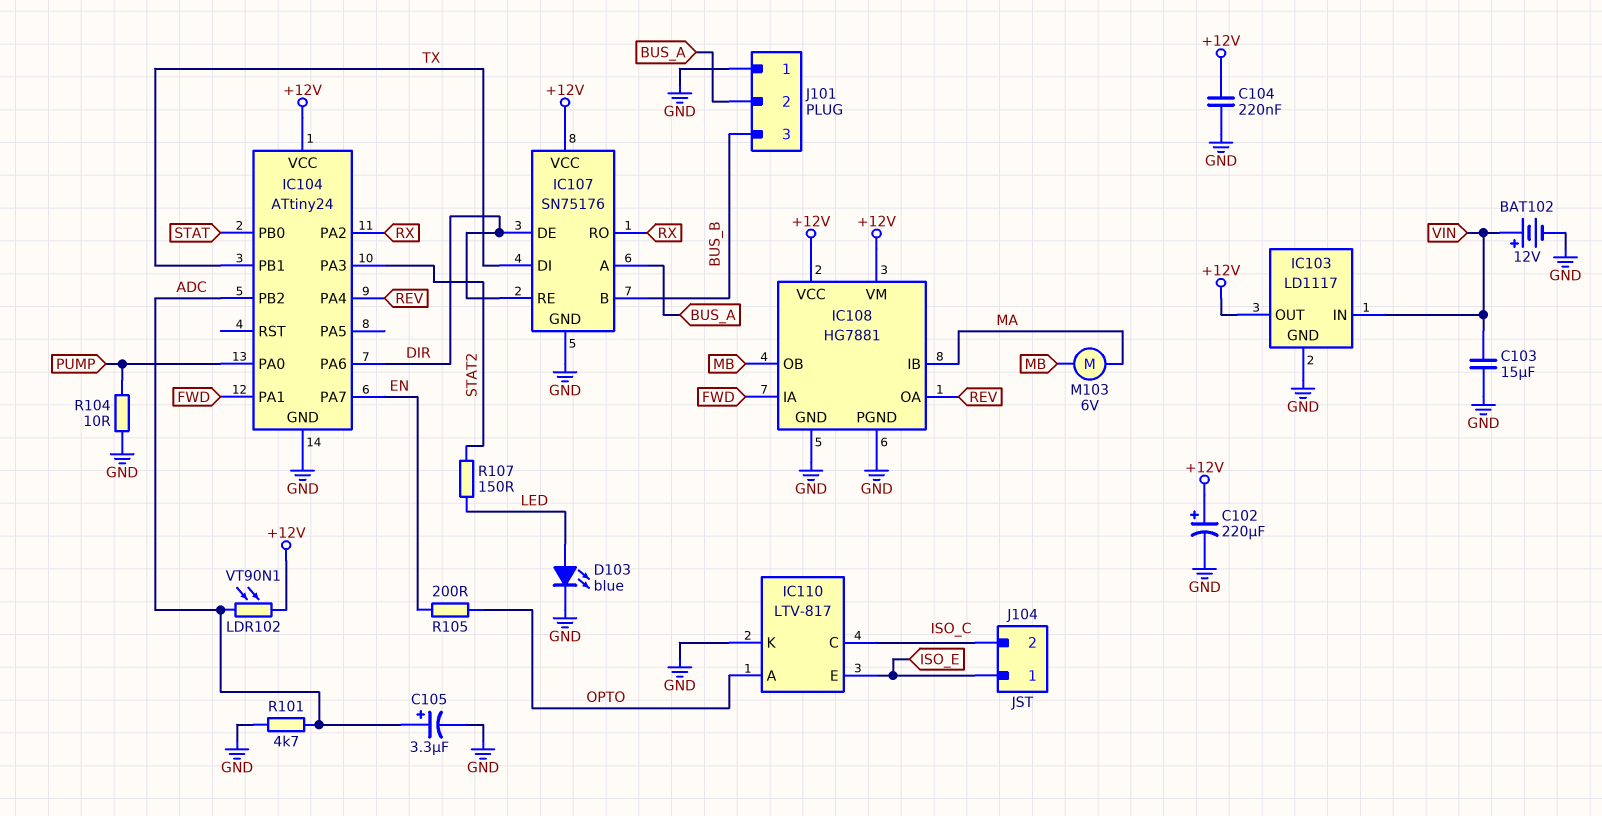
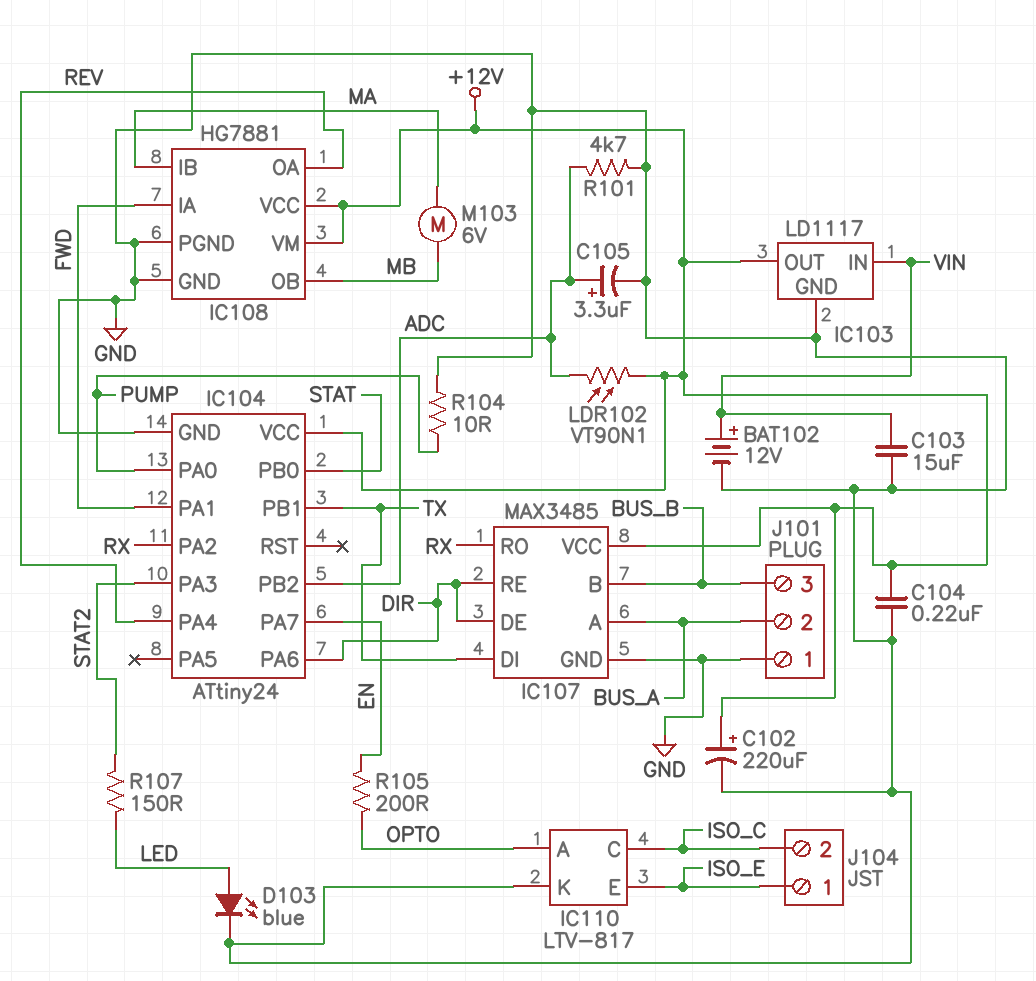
IC107: SN75176 -> MAX3485

